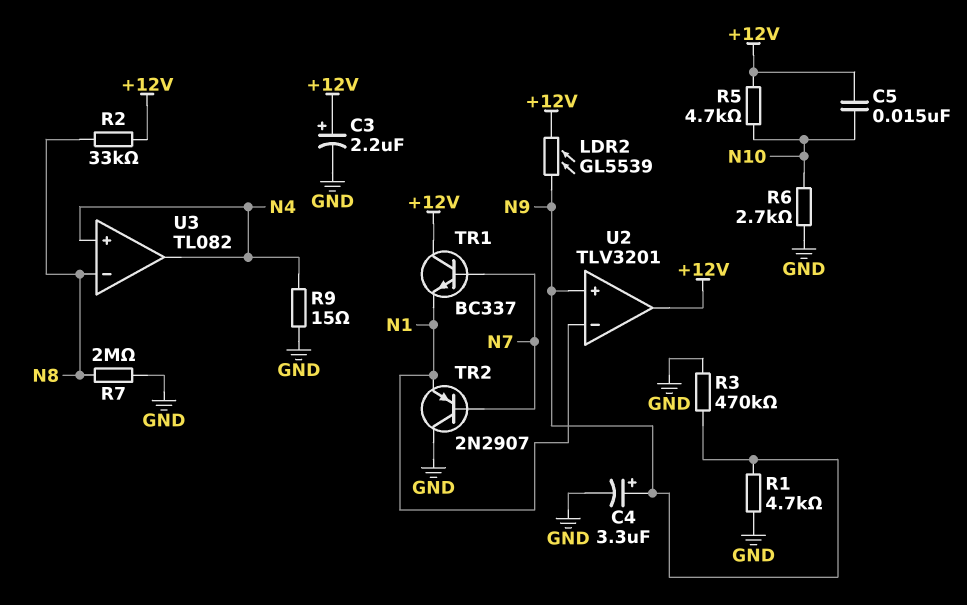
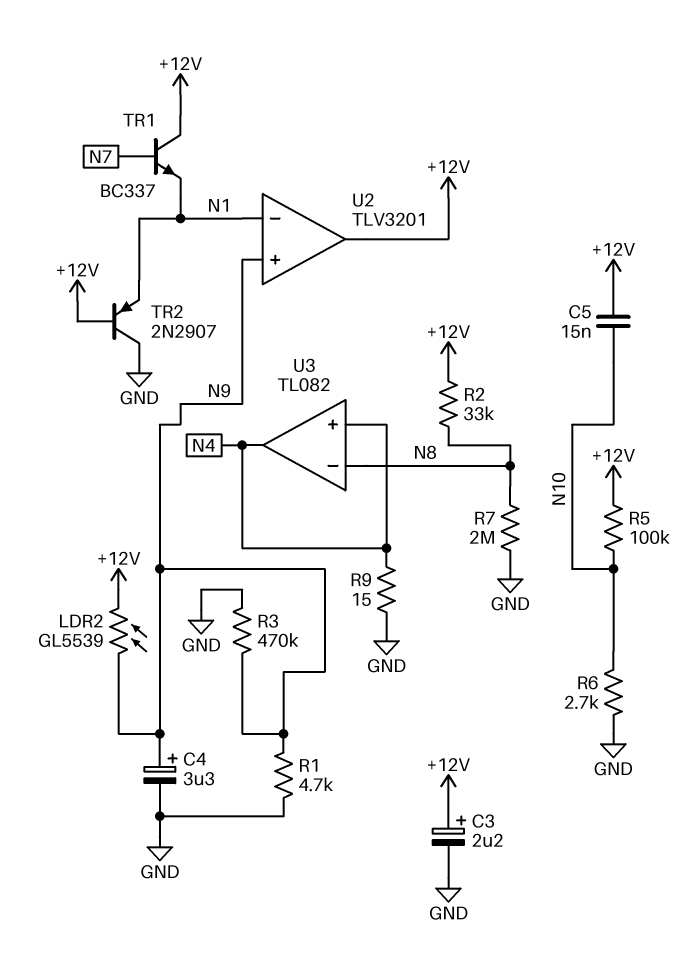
R5: 4.7k (+12V, N10) -> 100k (+12V, N10)
TR2: PNP 2N2907 (B N7, C GND, E N1) -> PNP 2N2907 (B +12V, C GND, E N1)

